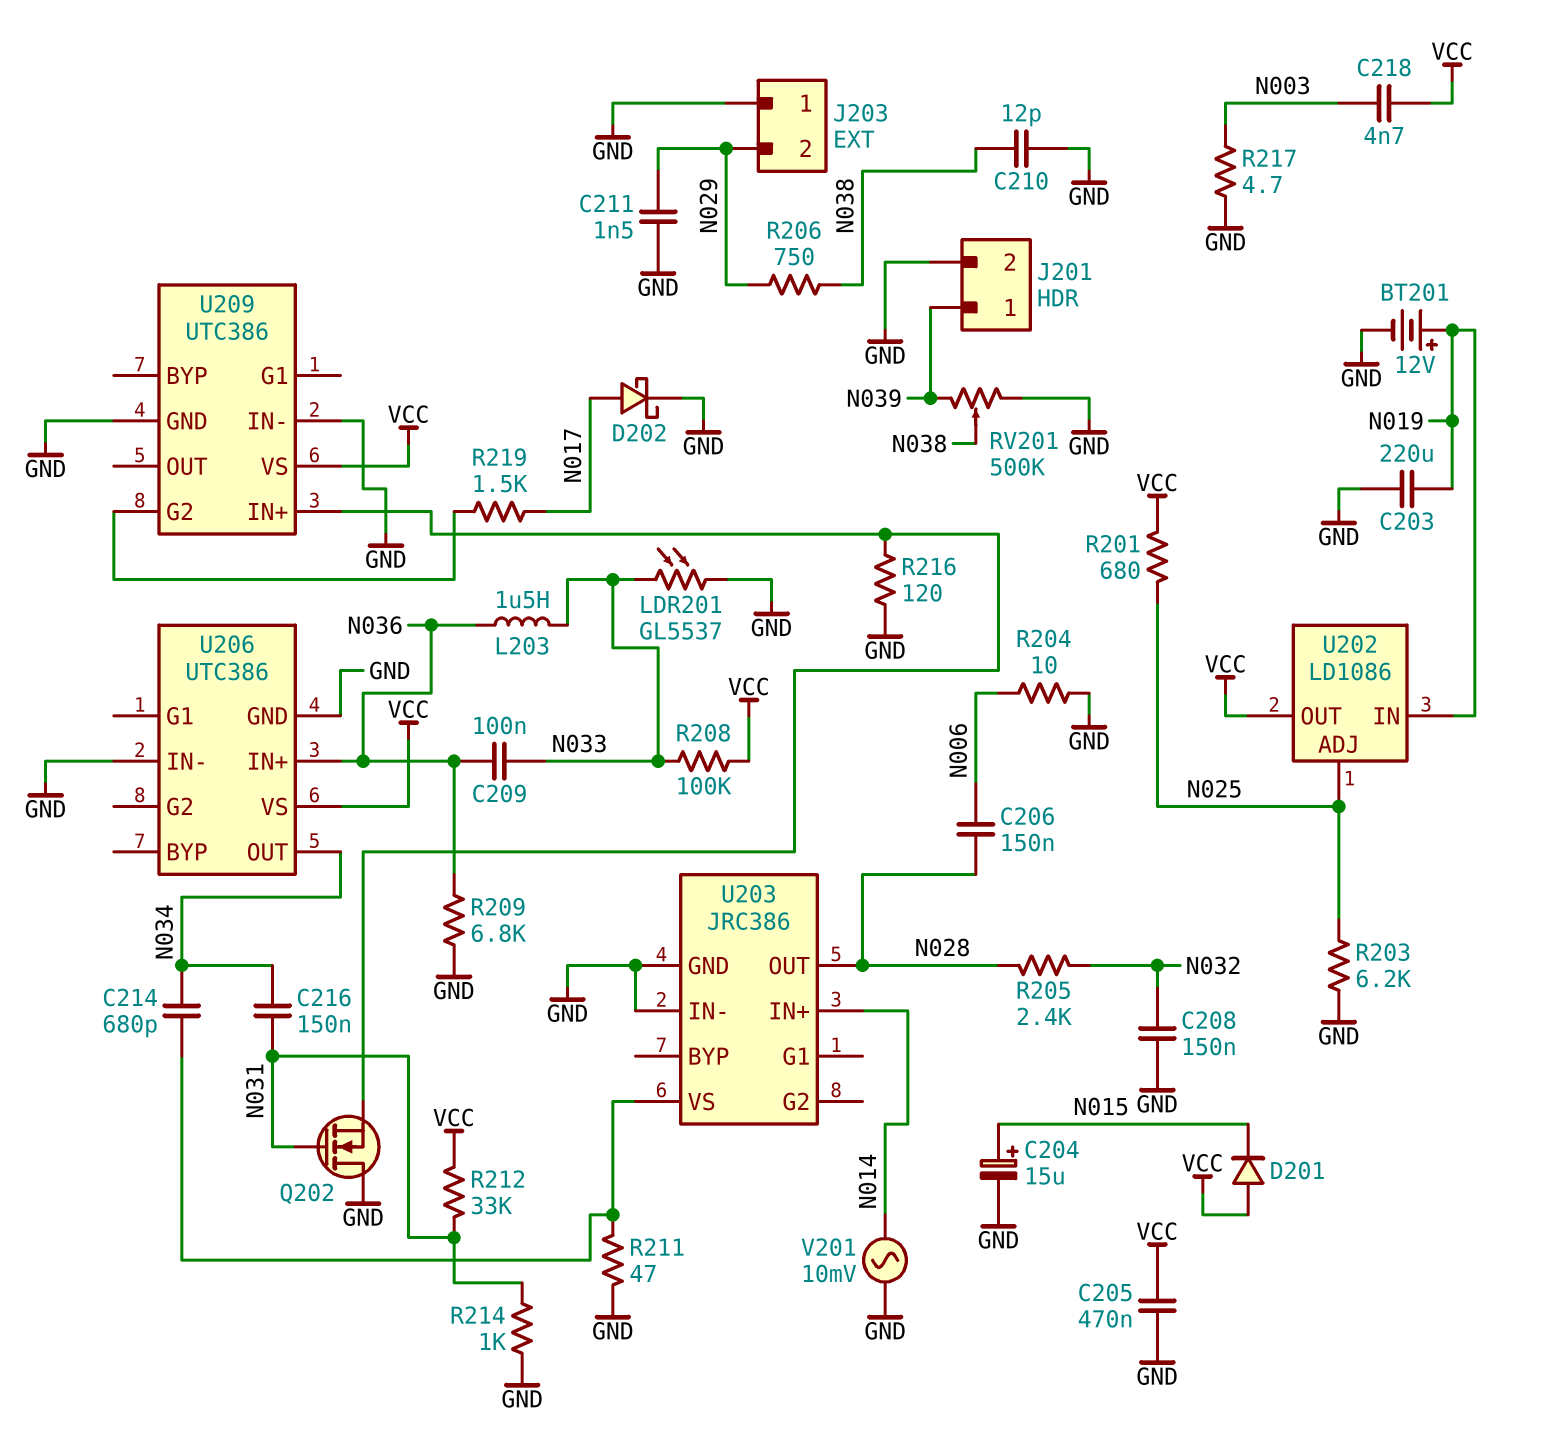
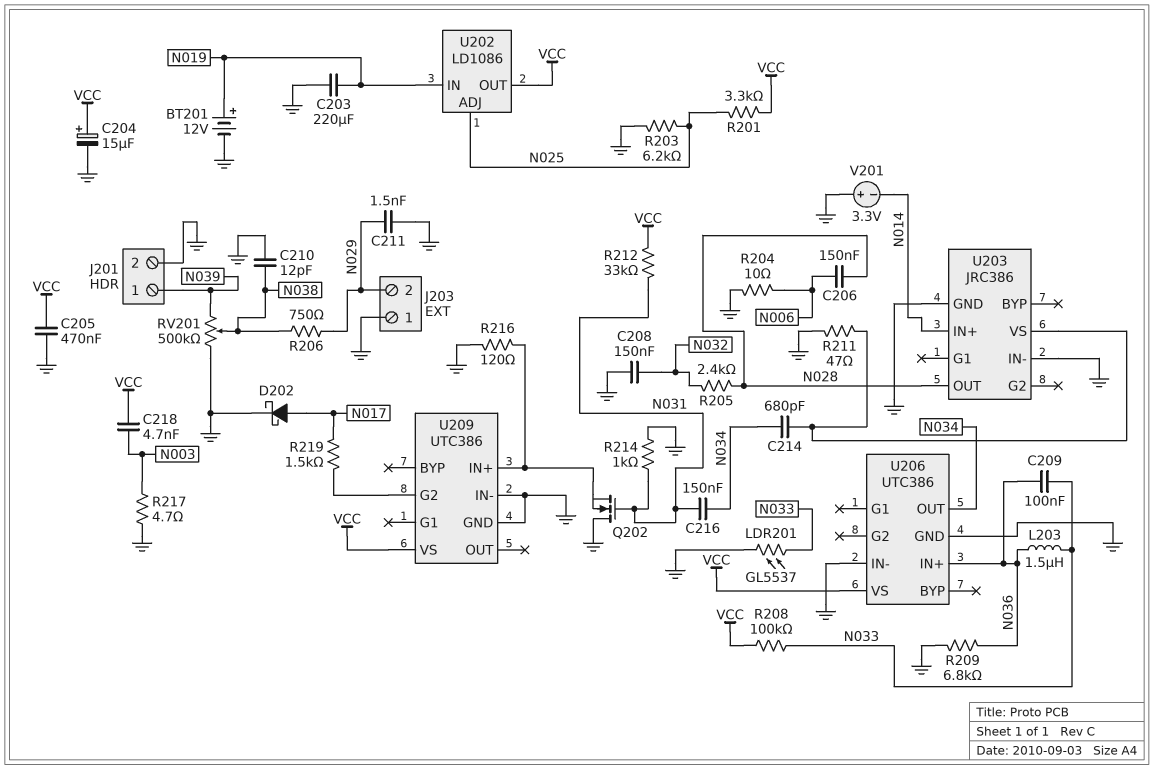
C204: 15uF (plus N015, minus GND) -> 15uF (plus VCC, minus GND)
D201: diode (A VCC, K N015) -> none
R201: 680 (N025, VCC) -> 3.3k (N025, VCC)
V201: AC 10mV (GND, N014) -> 3.3V (plus GND, minus N014)

